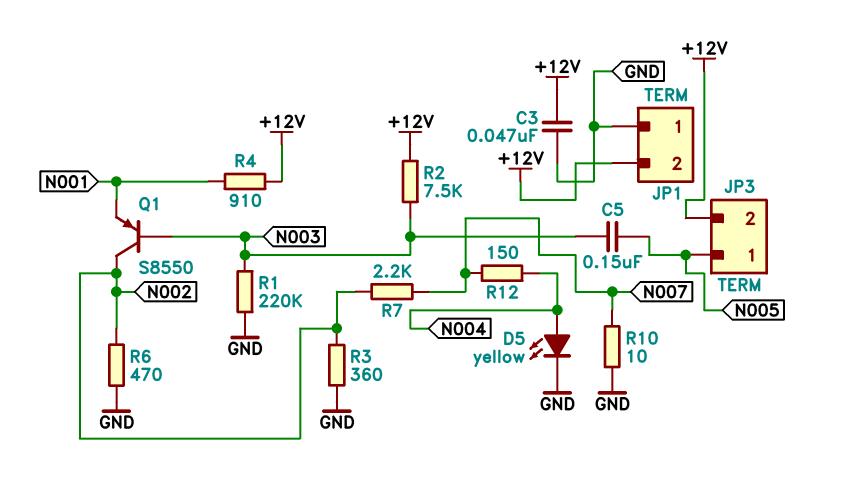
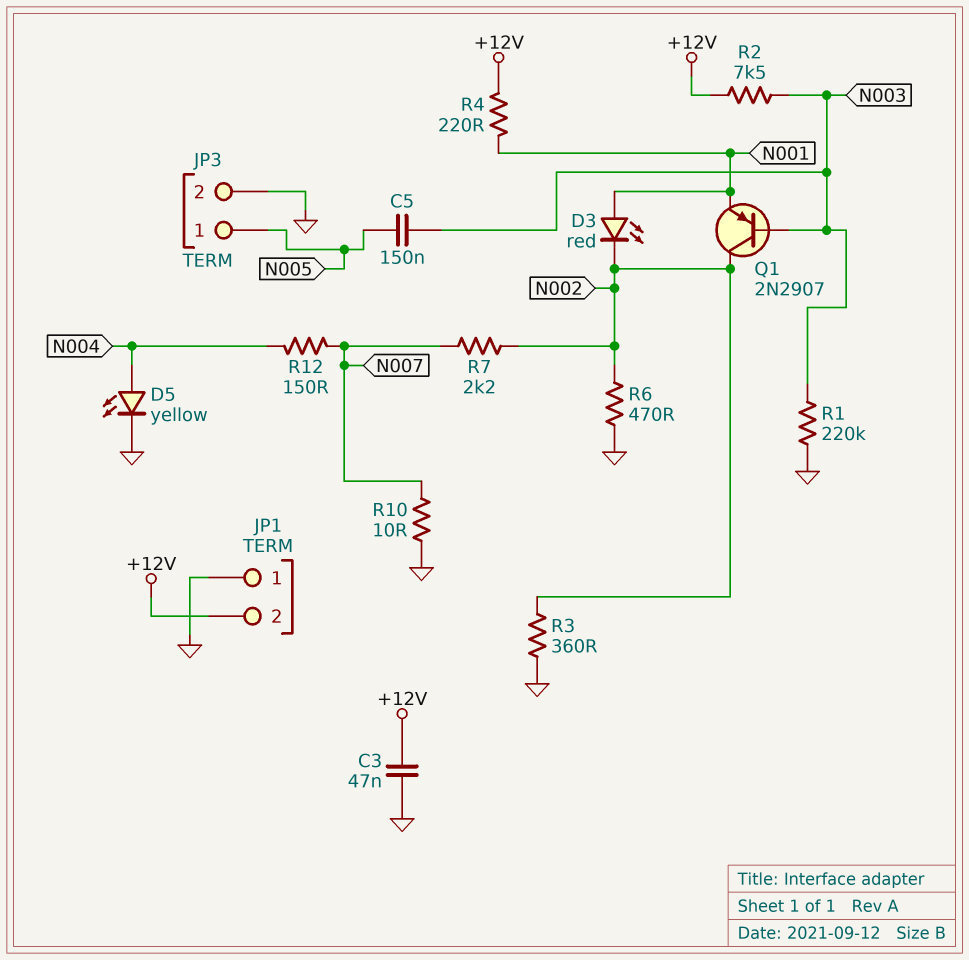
D3: none -> LED red (A N001, K N002)
JP3 pin 2: +12V -> GND
Q1: PNP S8550 (B N003, C N002, E N001) -> PNP 2N2907 (B N003, C N002, E N001)
R4: 910 (+12V, N001) -> 220 (+12V, N001)

